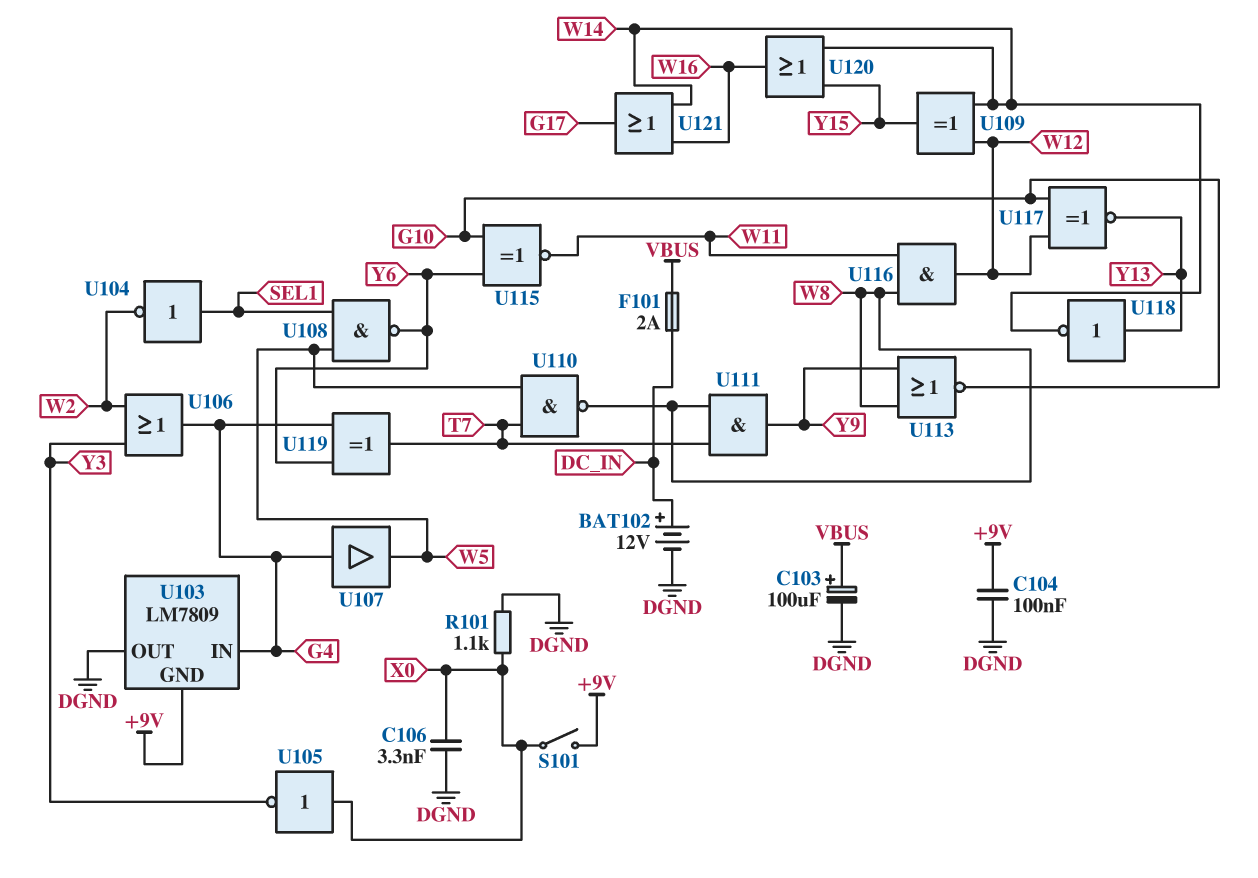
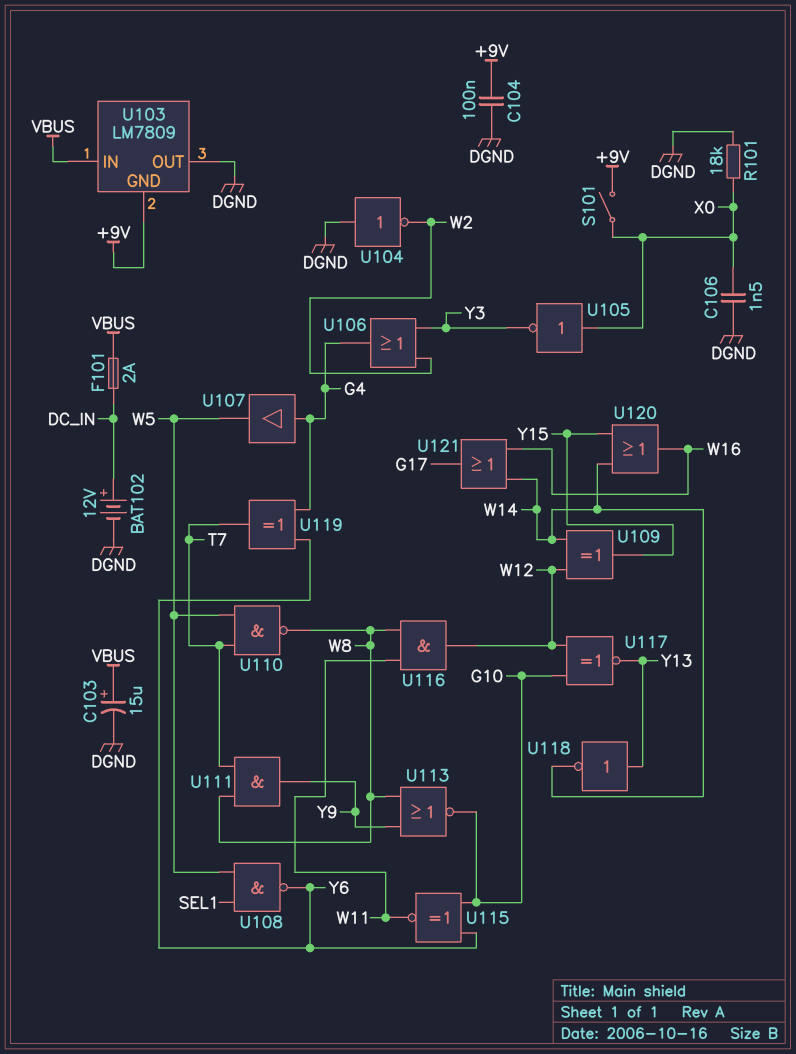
C103: 100uF (plus VBUS, minus DGND) -> 15uF (plus VBUS, minus DGND)
C106: 3.3nF (DGND, X0) -> 1.5nF (DGND, X0)
R101: 1.1k (DGND, X0) -> 18k (DGND, X0)
U103 pin IN: G4 -> VBUS
U104: NOT (in SEL1, out W2) -> NOT (in DGND, out W2)

